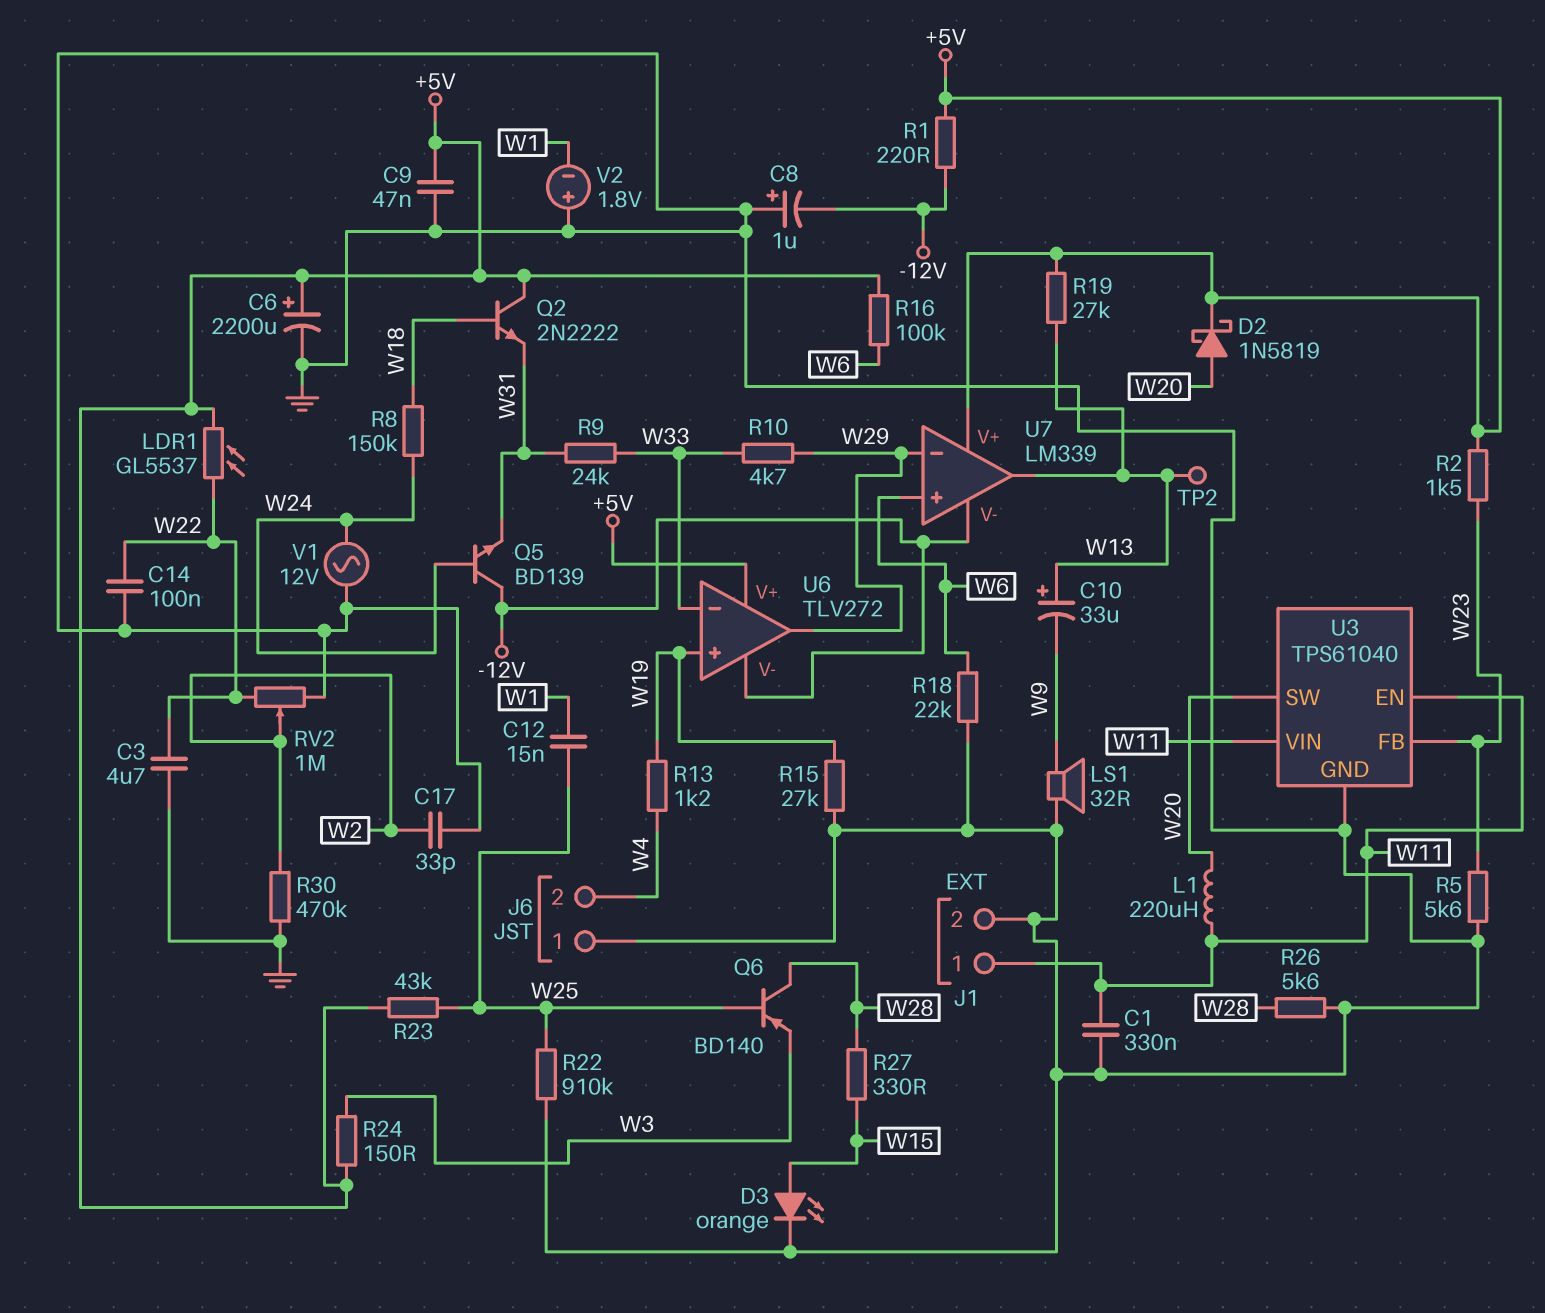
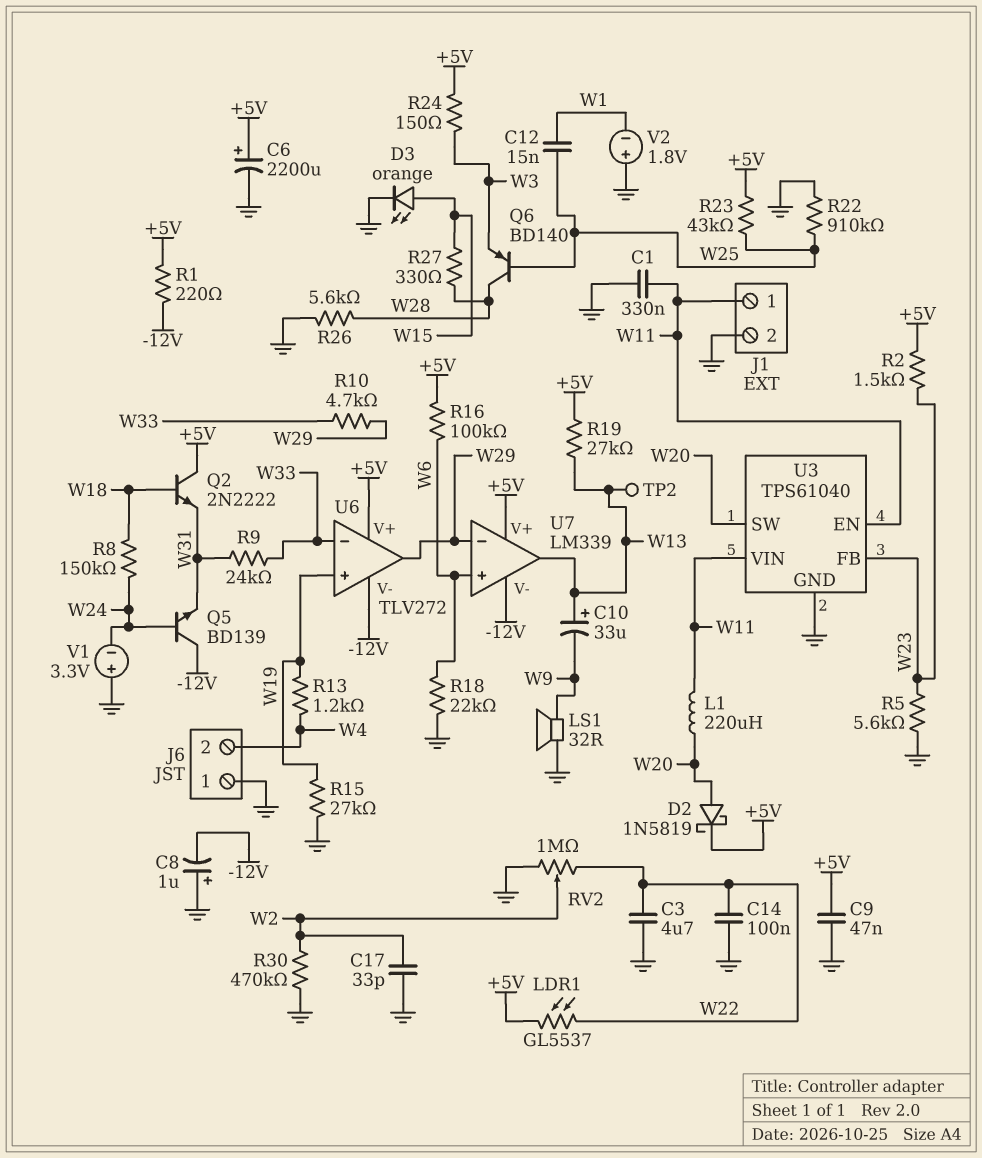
V1: AC 12V (GND, W24) -> 3.3V (plus GND, minus W24)

